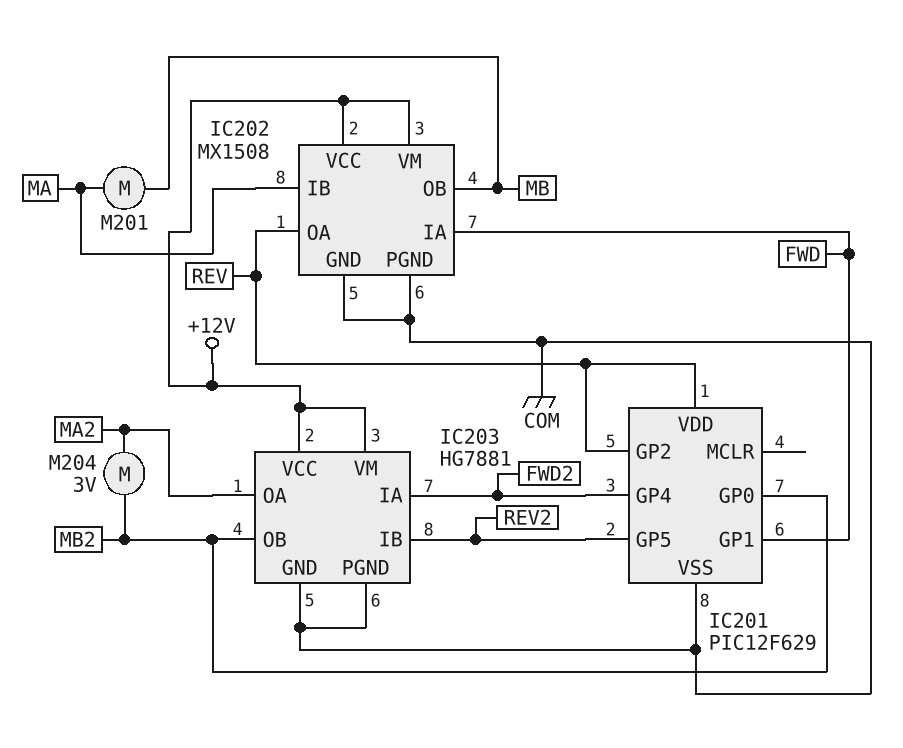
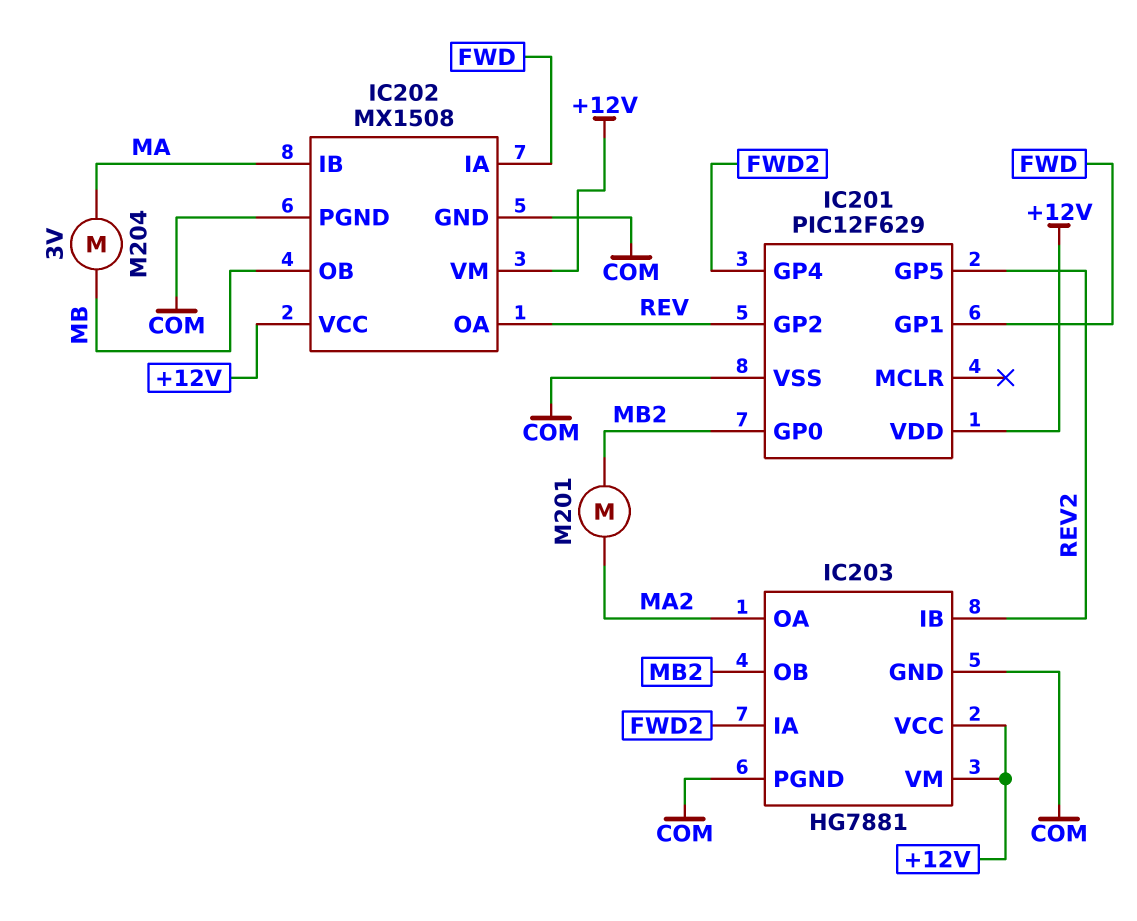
IC201 pin VDD: REV -> +12V
M201: motor (MA, MB) -> motor (MA2, MB2)
M204: motor 3V (MA2, MB2) -> motor 3V (MA, MB)

